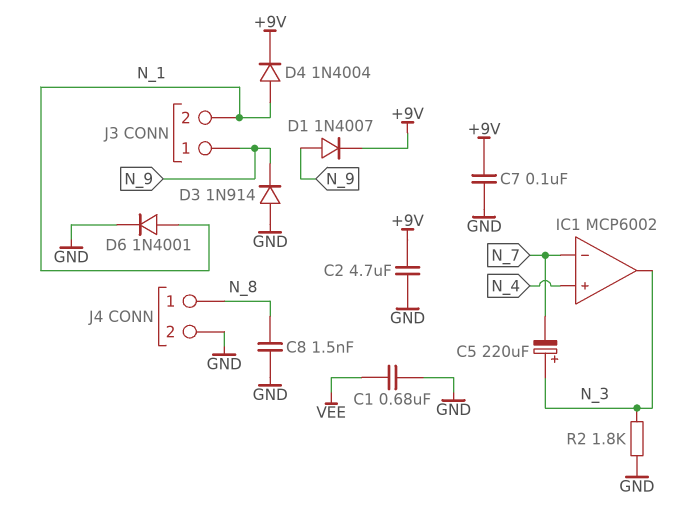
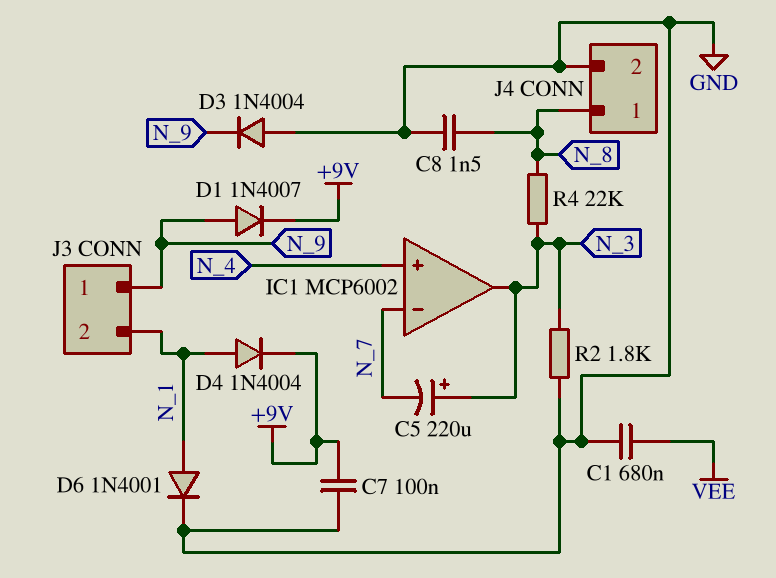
C2: 4.7uF (+9V, GND) -> none
D3: diode 1N914 (A GND, K N_9) -> diode 1N4004 (A GND, K N_9)
R4: none -> 22k (N_3, N_8)

